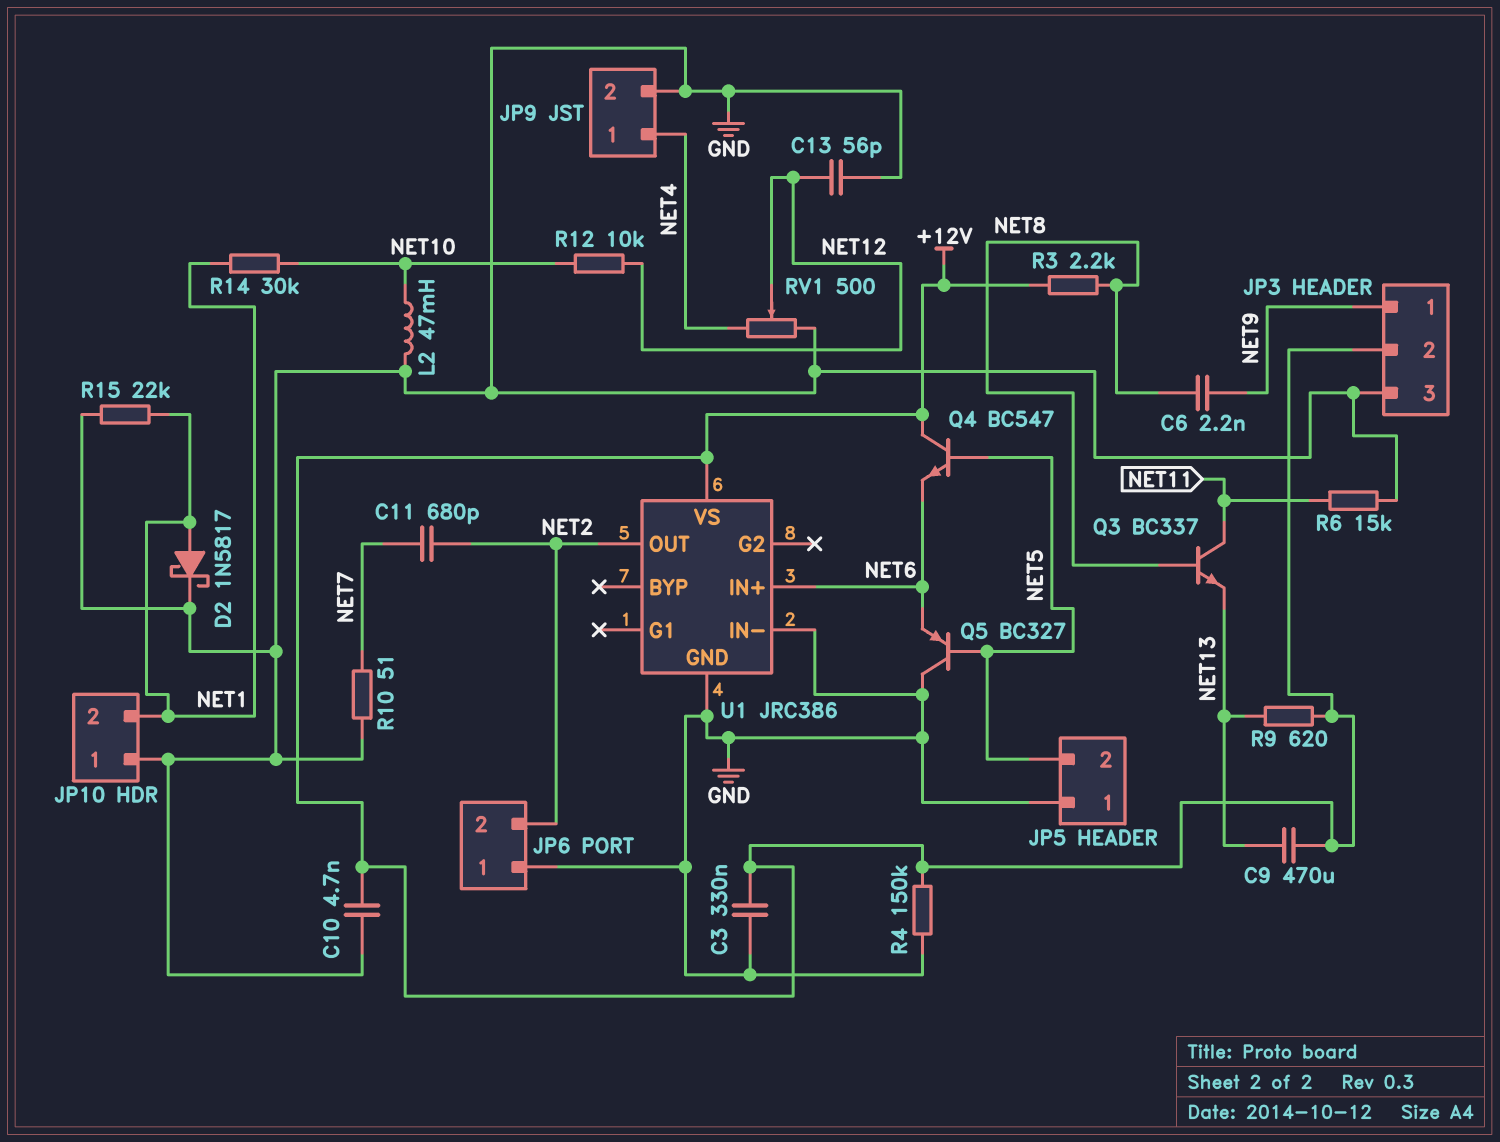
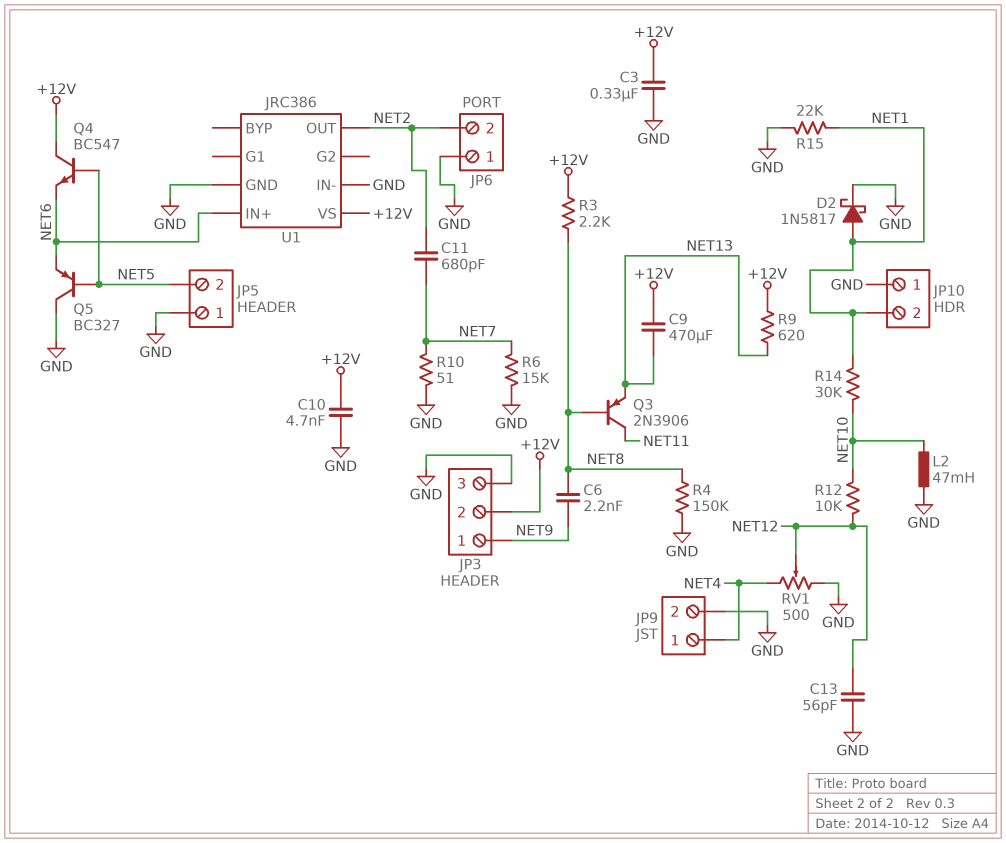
Q3: NPN BC337 (B NET8, C NET11, E NET13) -> PNP 2N3906 (B NET8, C NET11, E NET13)
R4: 150k (+12V, GND) -> 150k (GND, NET8)
R6: 15k (GND, NET11) -> 15k (GND, NET7)

